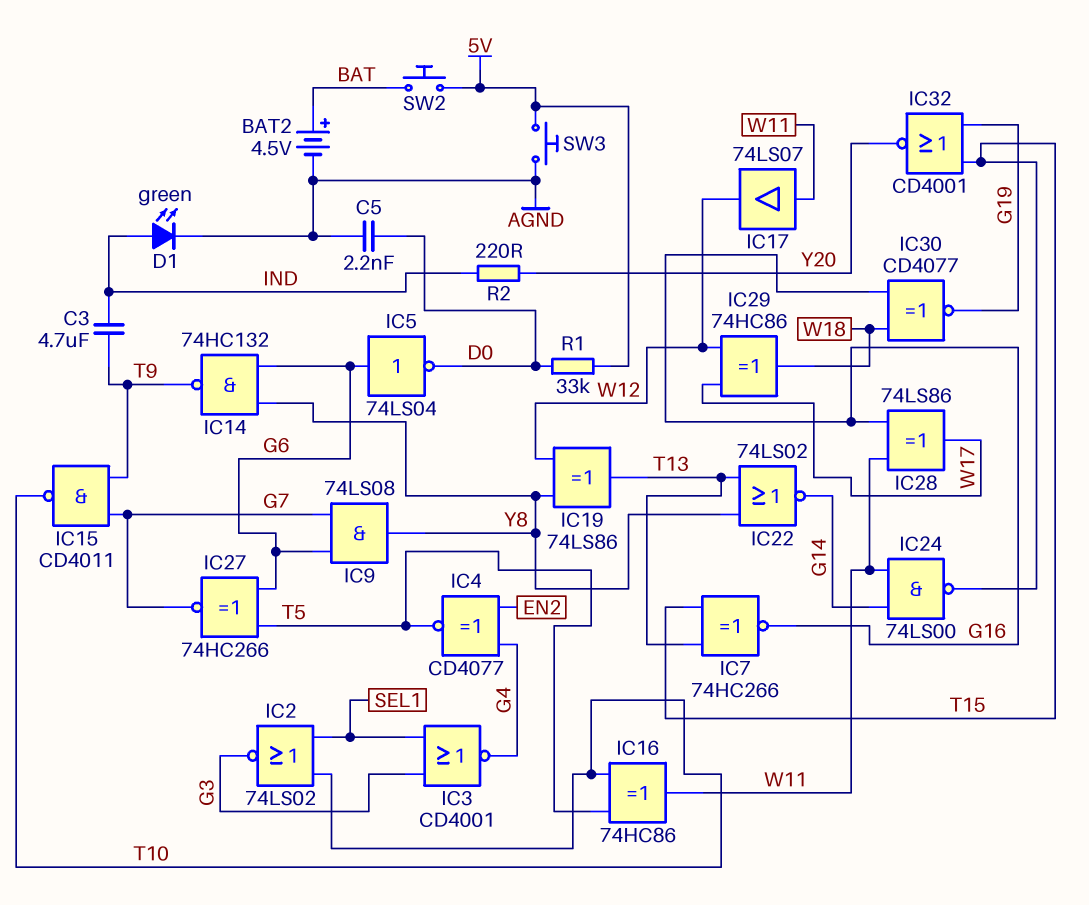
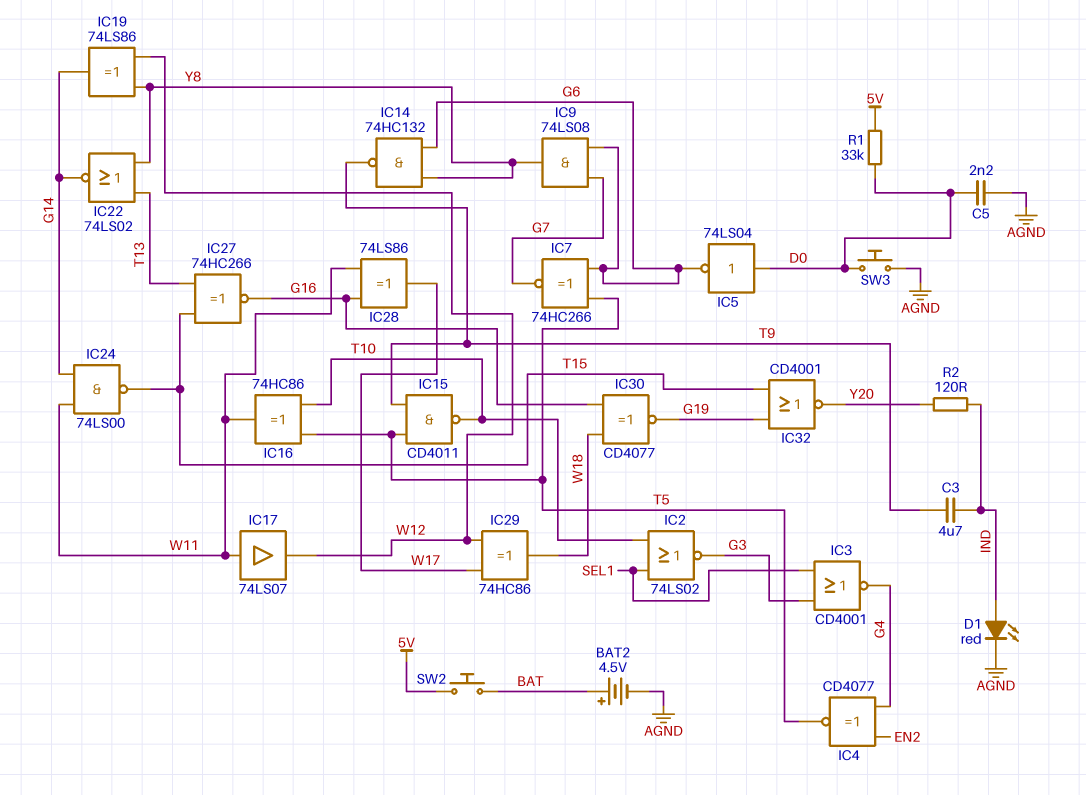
D1: LED green (A IND, K AGND) -> LED red (A IND, K AGND)
IC5: NOT 74LS04 (in G6, out D0) -> NOT 74LS04 (in D0, out G6)
IC7: XNOR 74HC266 (in T13, in T15, out G16) -> XNOR 74HC266 (in G6, in T5, out G7)
IC15: NAND CD4011 (in G7, in T9, out T10) -> NAND CD4011 (in T5, in T9, out T10)
IC19: XOR 74LS86 (in W12, in Y8, out T13) -> XOR 74LS86 (in W12, in Y8, out G14)
IC27: XNOR 74HC266 (in G6, in T5, out G7) -> XNOR 74HC266 (in T13, in T15, out G16)
R2: 220 (IND, Y20) -> 120 (IND, Y20)
SW3: button (5V, AGND) -> button (AGND, D0)

